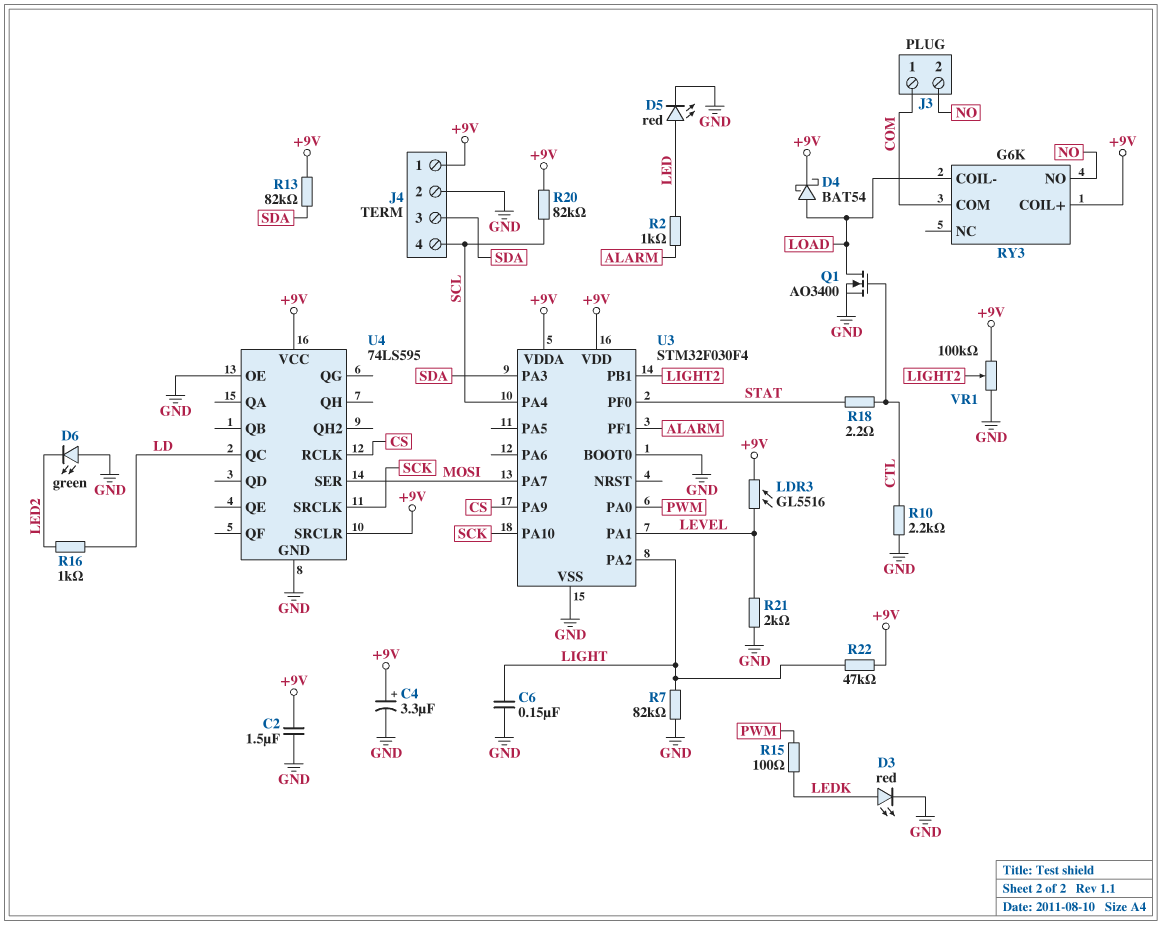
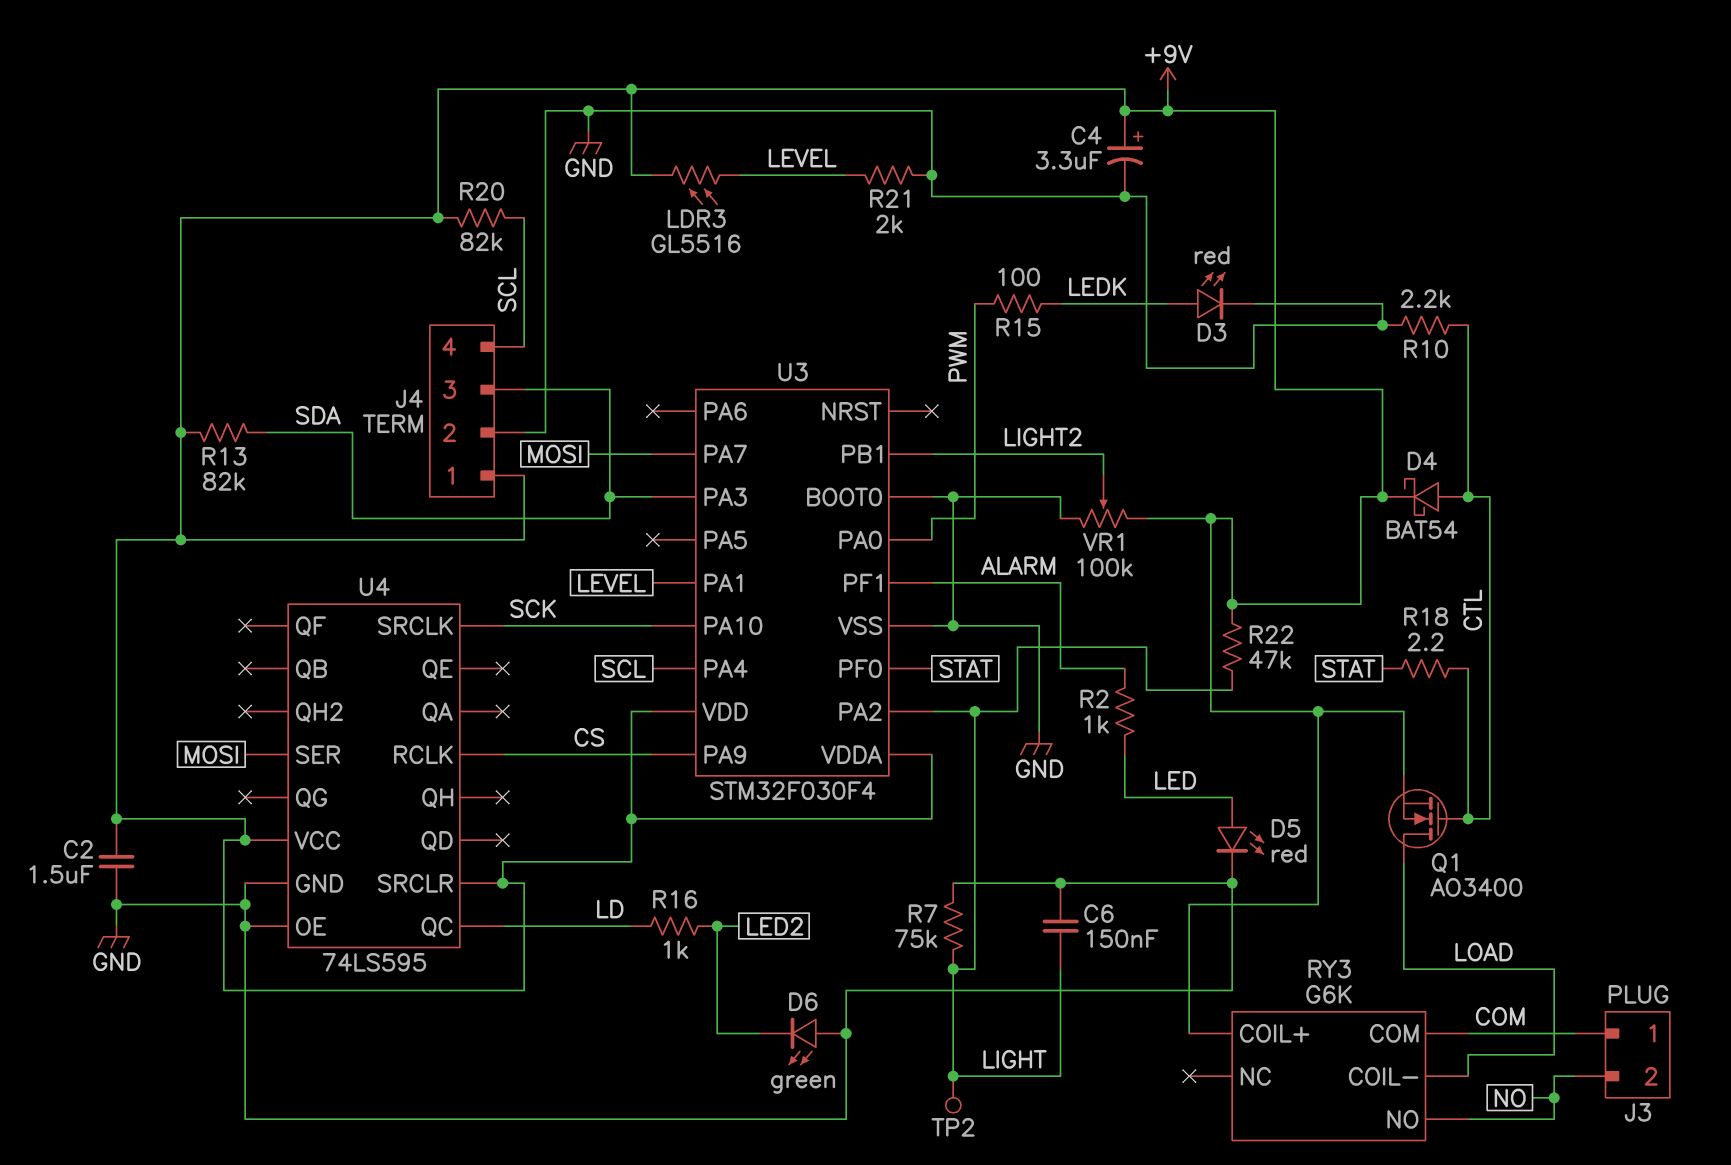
D4: schottky BAT54 (A LOAD, K +9V) -> schottky BAT54 (A CTL, K +9V)
Q1: NMOS AO3400 (G CTL, D LOAD, S GND) -> NMOS AO3400 (G CTL, D LOAD, S +9V)
R7: 82k (GND, LIGHT) -> 75k (GND, LIGHT)
TP2: none -> test point (LIGHT)

